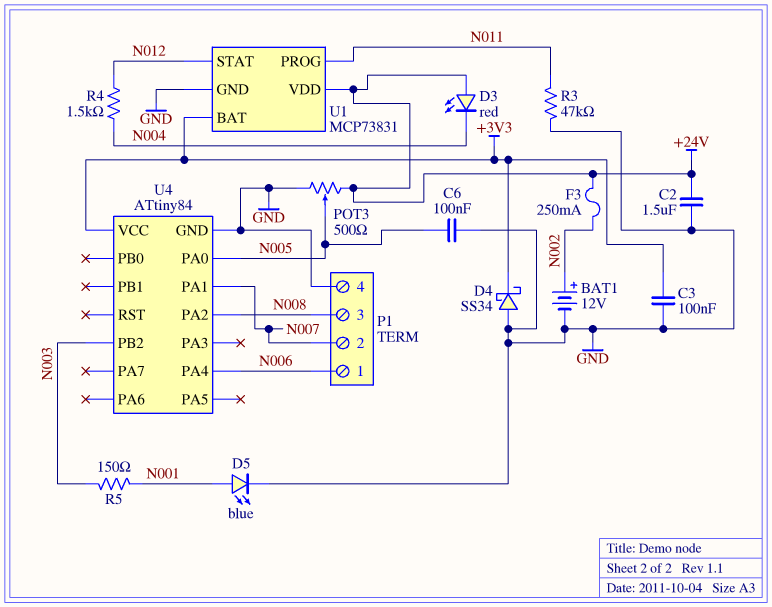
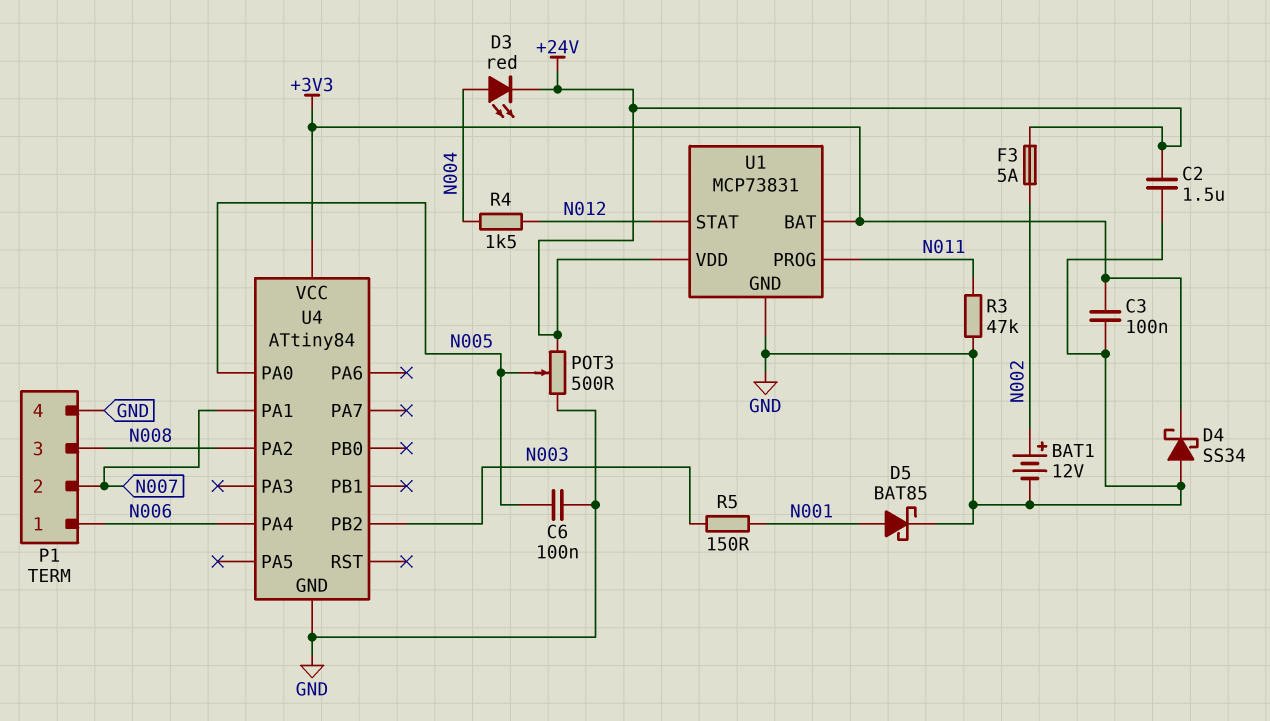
D3: LED red (A +24V, K N004) -> LED red (A N004, K +24V)
D5: LED blue (A N001, K GND) -> schottky BAT85 (A N001, K GND)
F3: 250mA (+24V, N002) -> 5A (+24V, N002)

